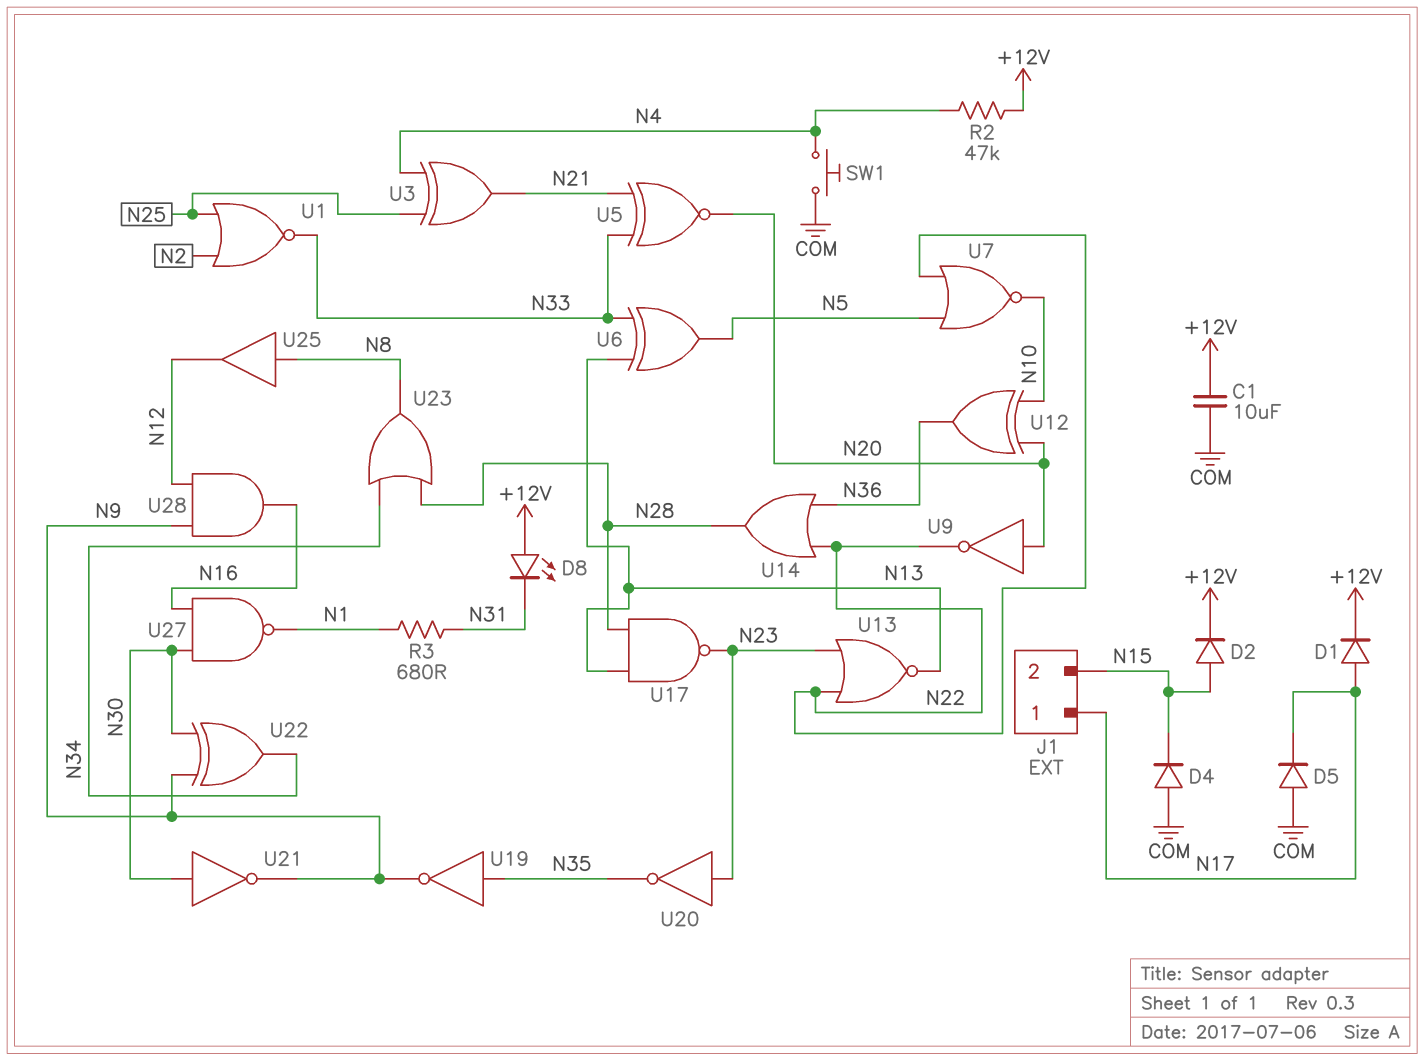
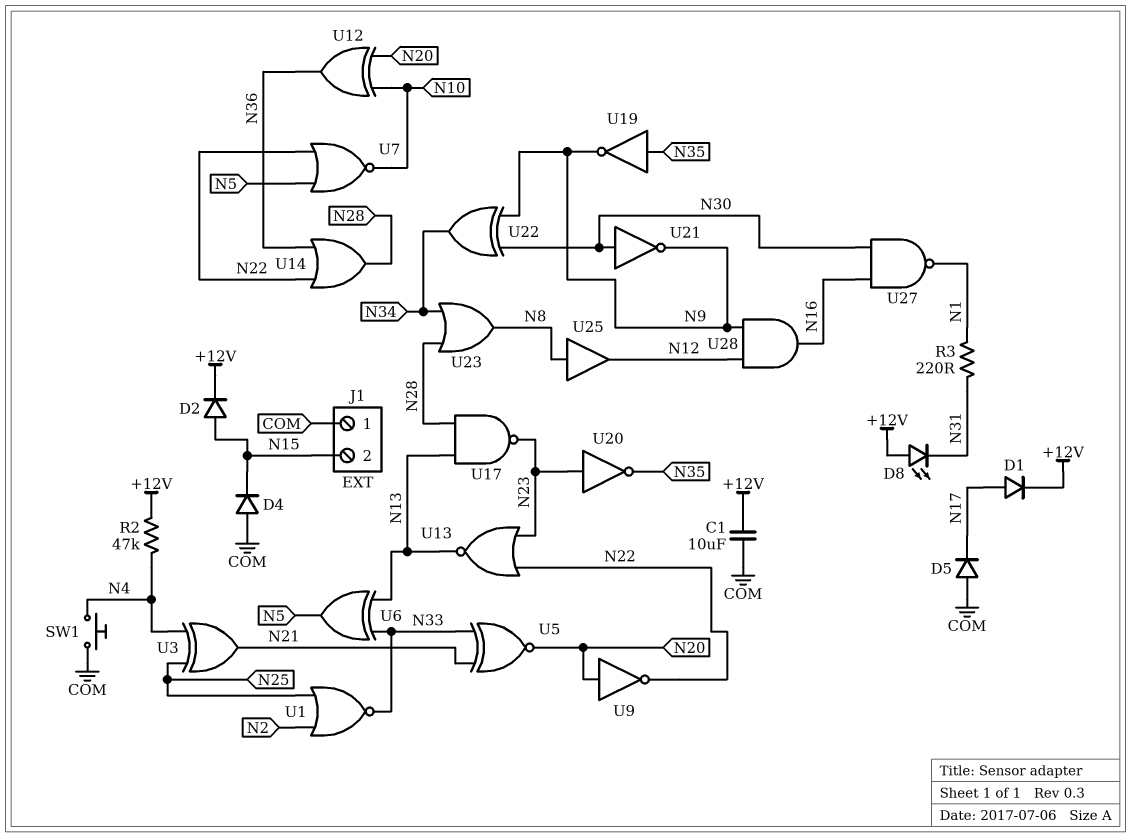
J1 pin 1: N17 -> COM
R3: 680 (N1, N31) -> 220 (N1, N31)

